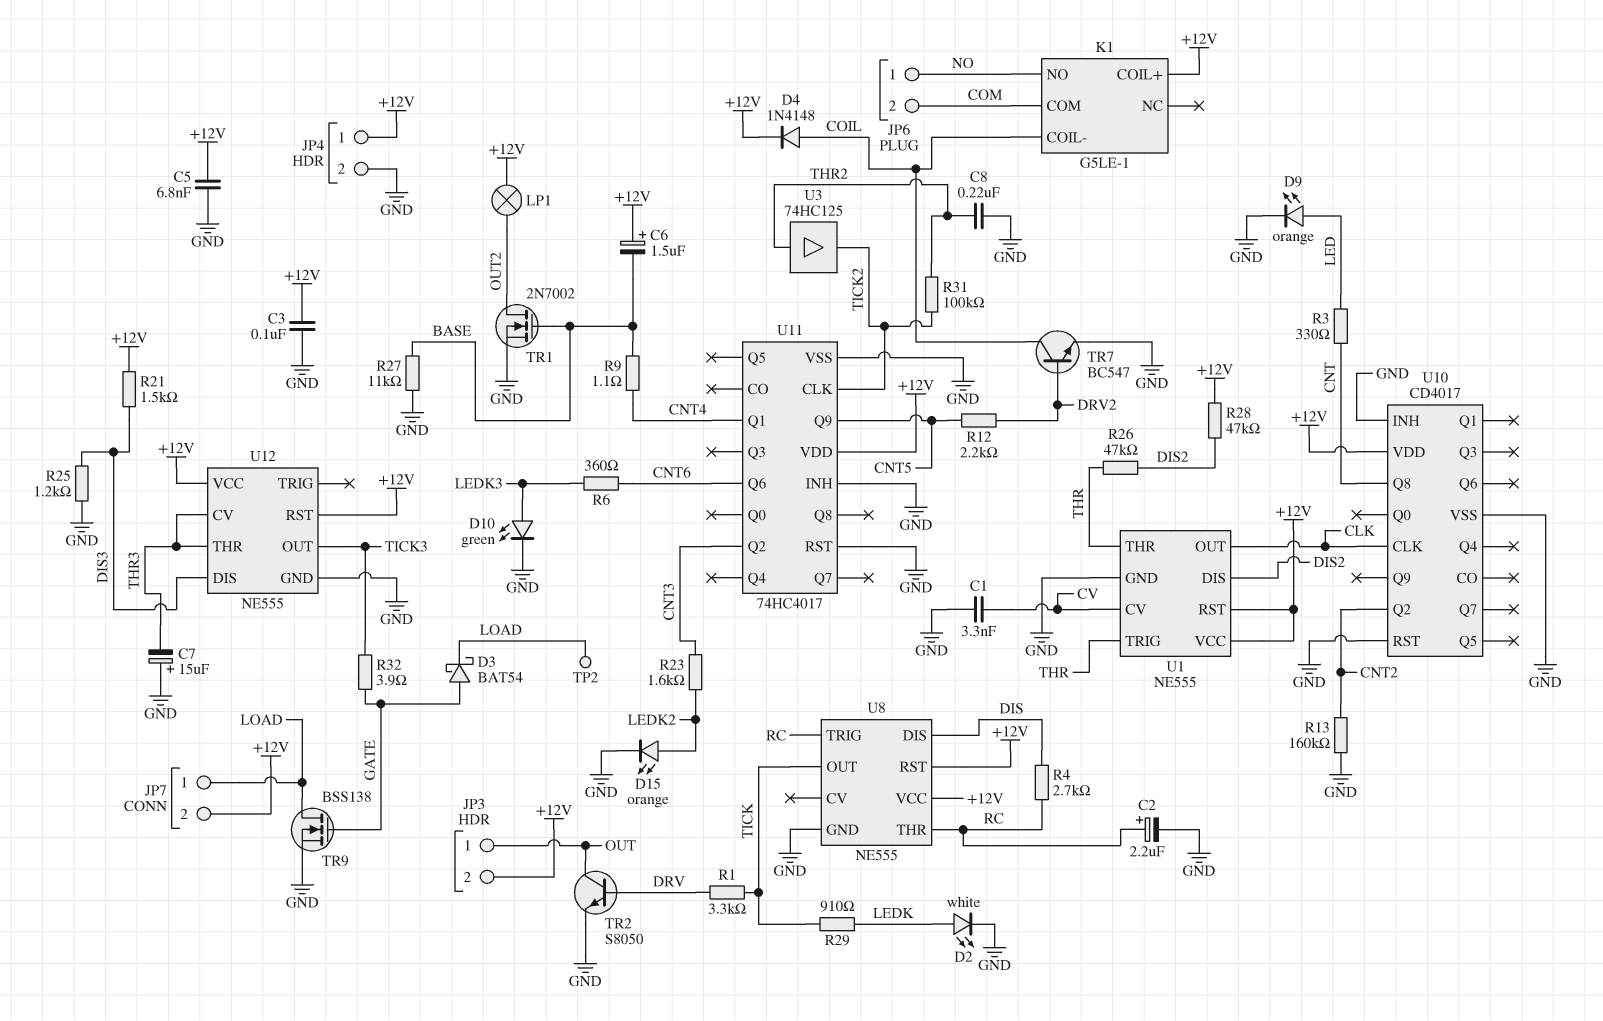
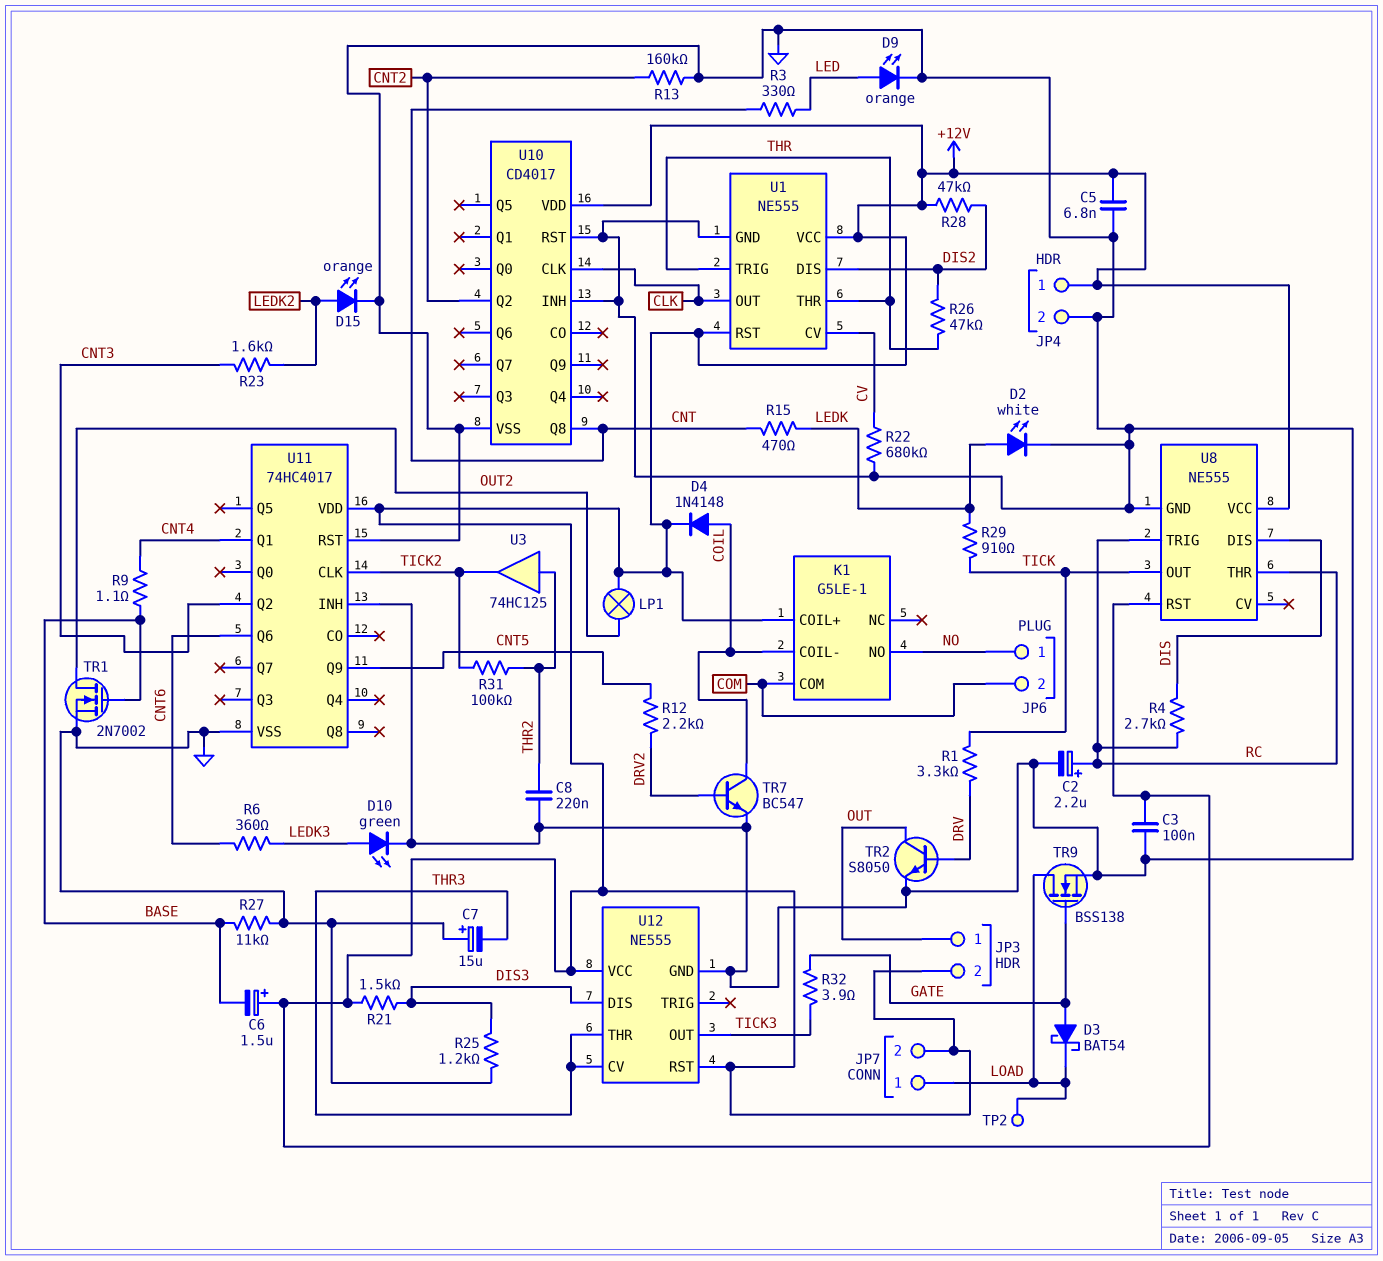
C1: 3.3nF (CV, GND) -> none
R15: none -> 470 (CNT, LEDK)
R22: none -> 680k (CV, GND)

